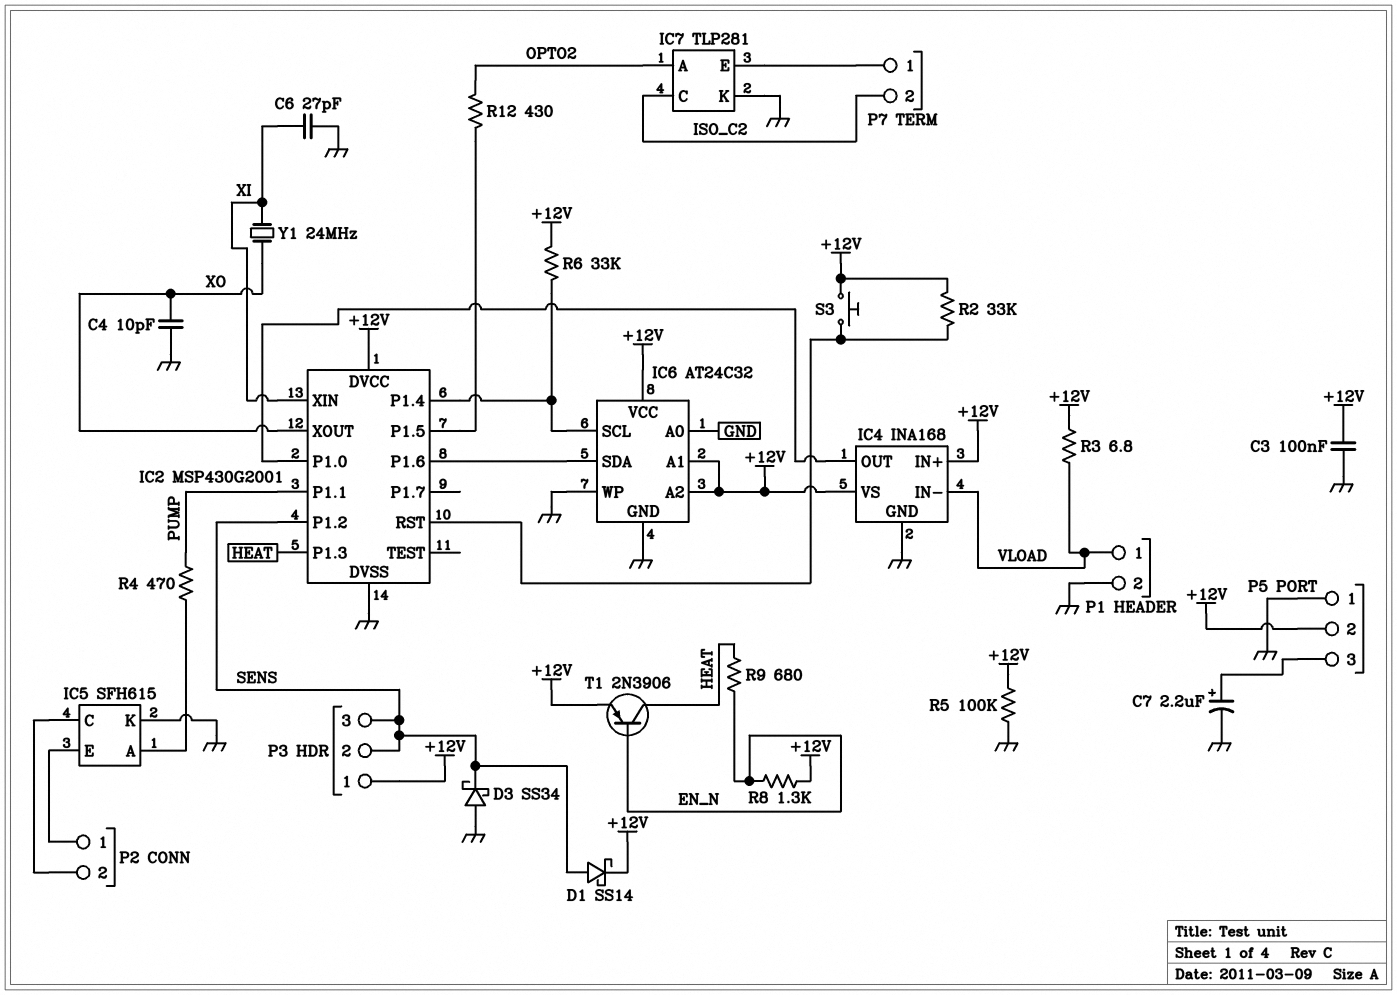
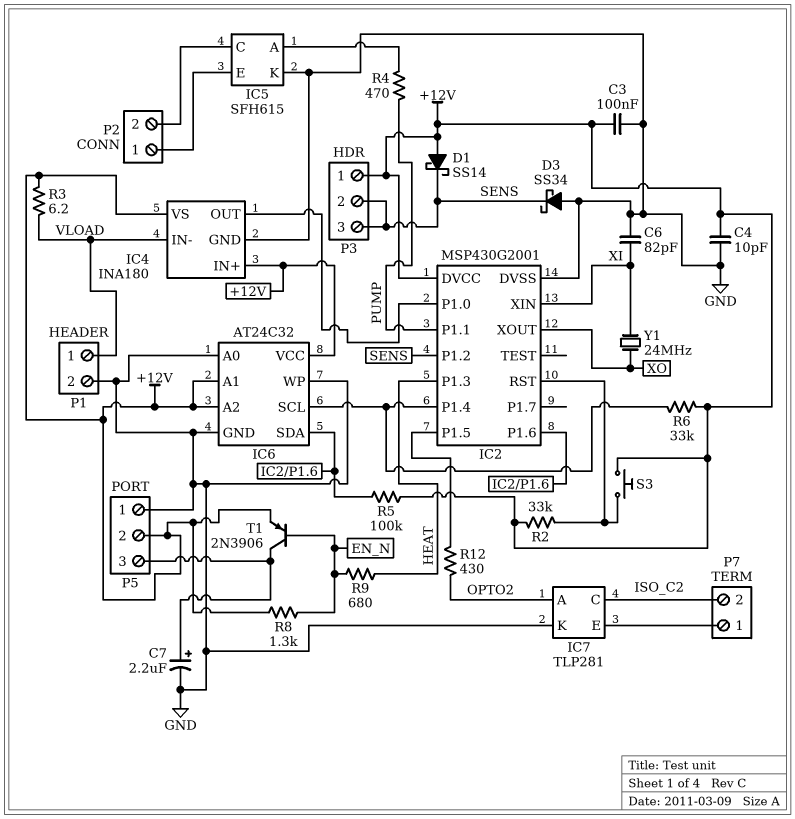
C4: 10pF (GND, XO) -> 10pF (+12V, GND)
C6: 27pF (GND, XI) -> 82pF (GND, XI)
D1: schottky SS14 (A SENS, K +12V) -> schottky SS14 (A +12V, K SENS)
IC4: INA168 -> INA180
R3: 6.8 (+12V, VLOAD) -> 6.2 (+12V, VLOAD)
R5: 100k (+12V, GND) -> 100k (+12V, IC2/P1.6)
T1: PNP 2N3906 (B EN_N, C HEAT, E +12V) -> PNP 2N3906 (B EN_N, C P5/3, E +12V)

